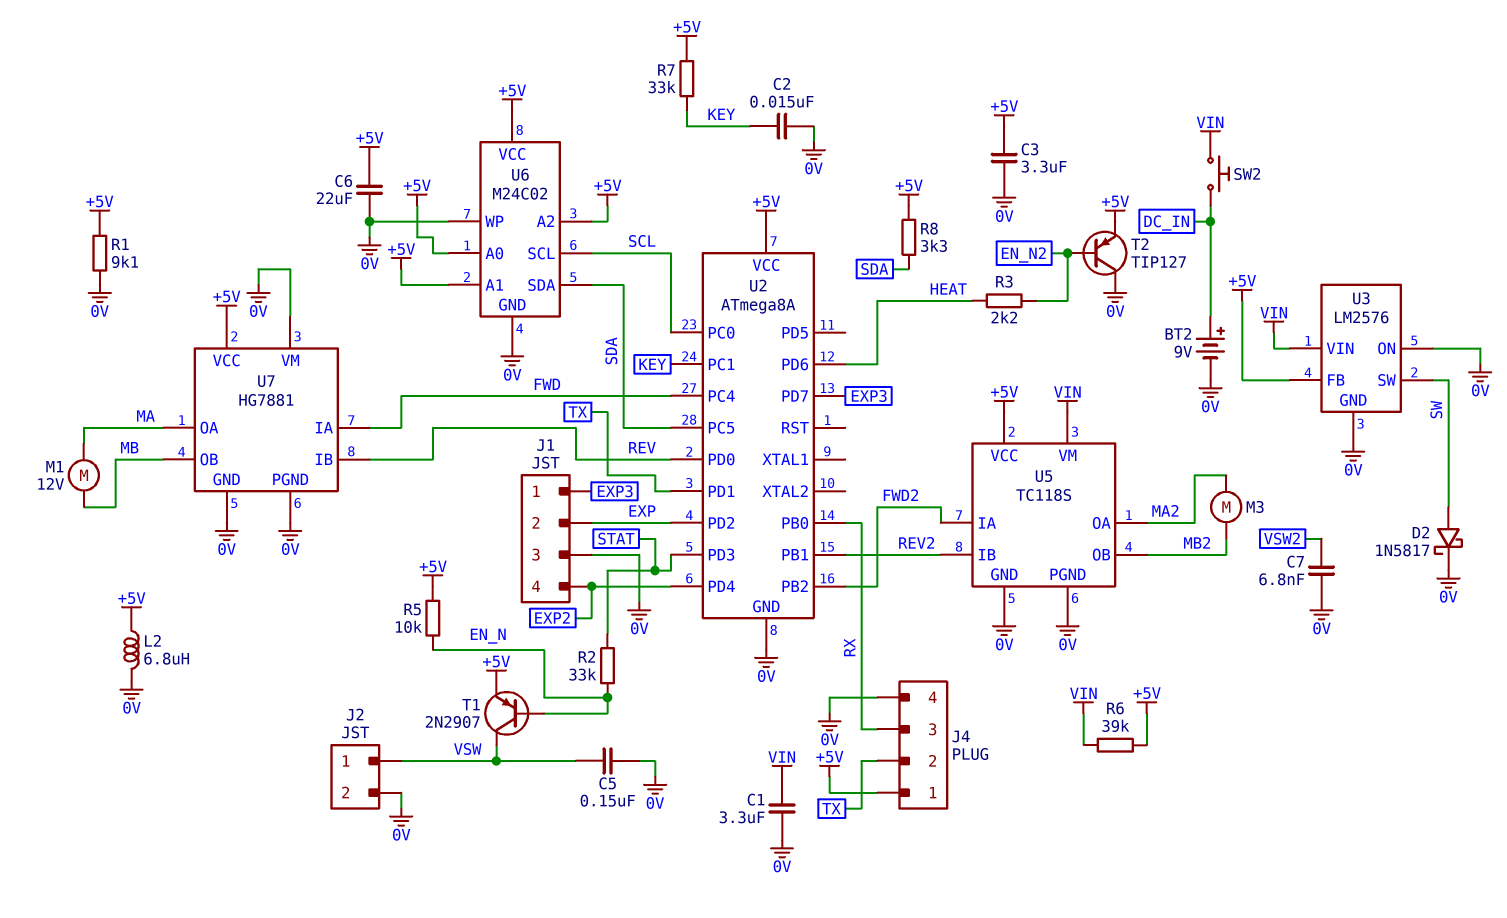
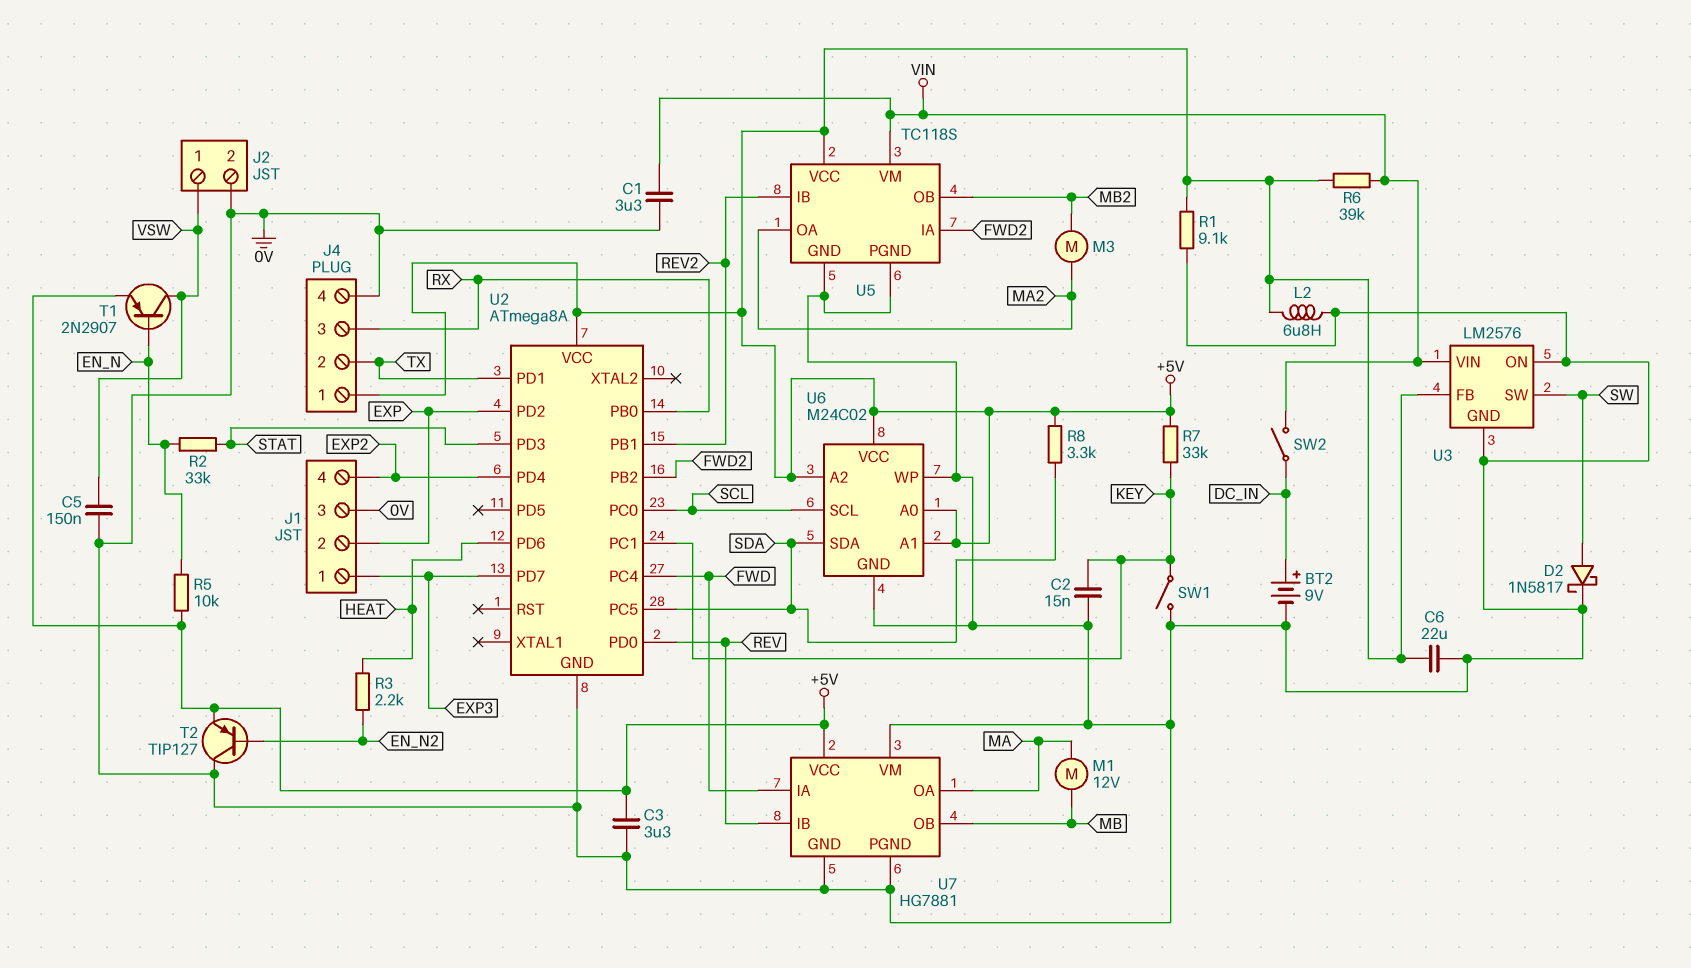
C7: 6.8nF (0V, VSW2) -> none
SW1: none -> switch (0V, KEY)
SW2: button (DC_IN, VIN) -> switch (DC_IN, VIN)

